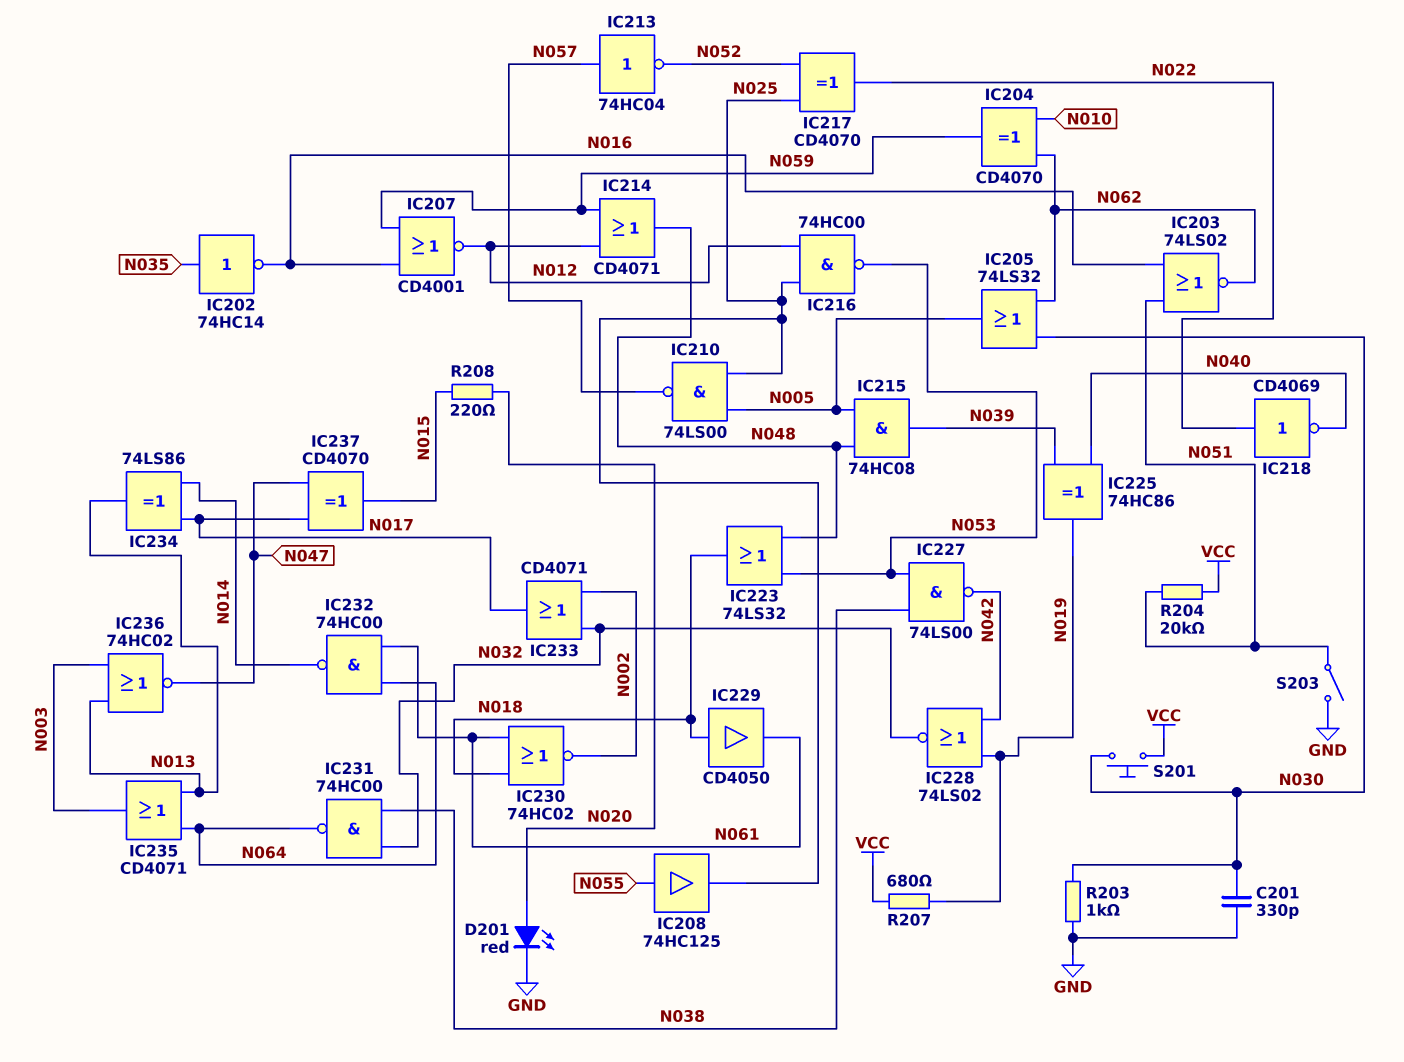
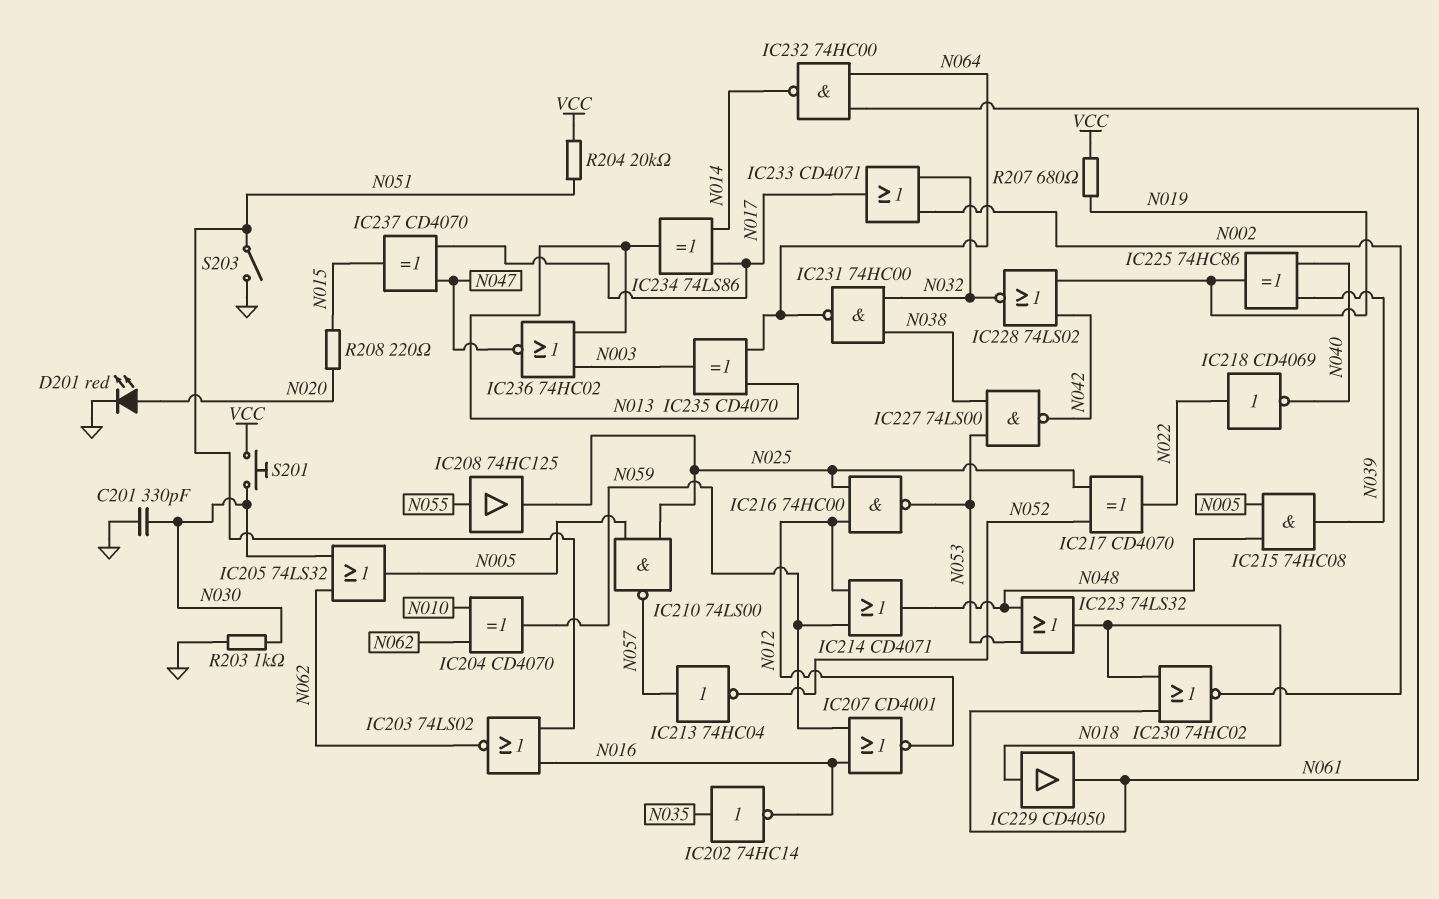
IC235: OR CD4071 (in N013, in N064, out N003) -> XOR CD4070 (in N013, in N064, out N003)

